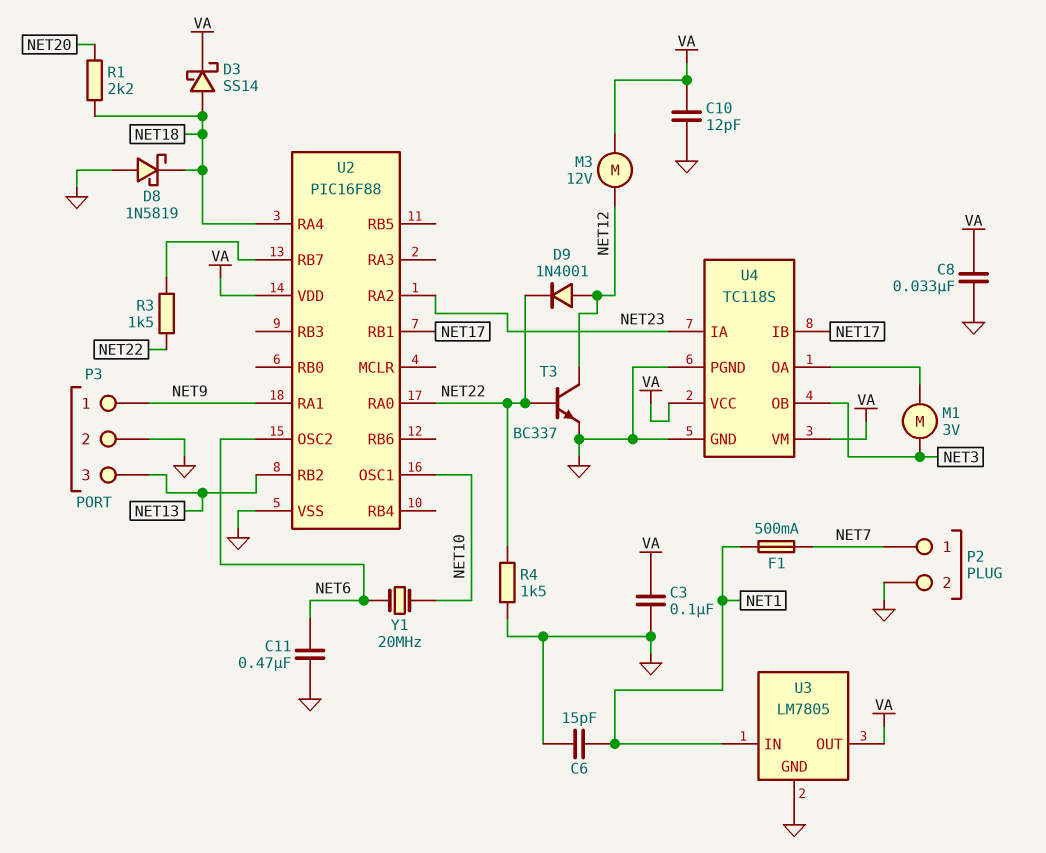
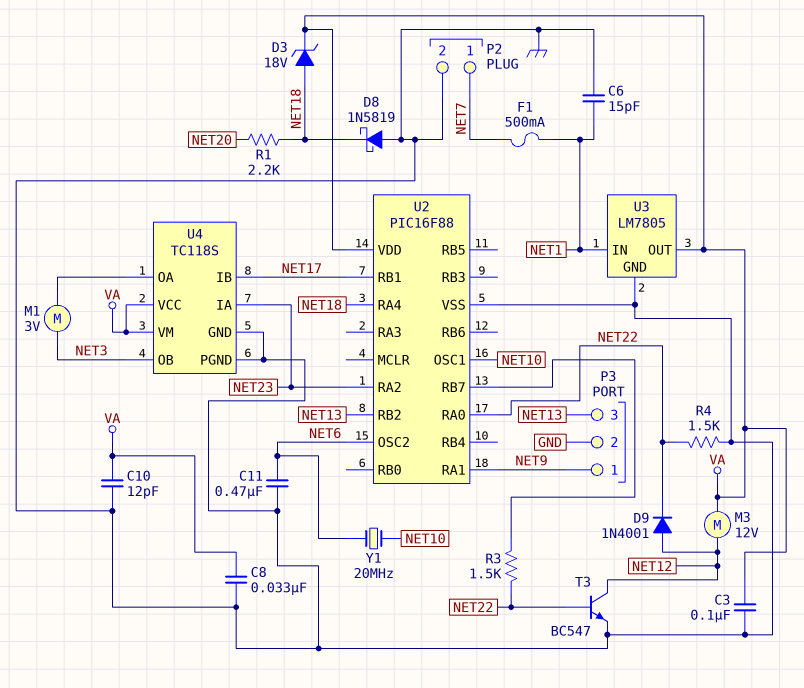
D3: schottky SS14 (A NET18, K VA) -> zener 18V (A NET18, K VA)
T3: NPN BC337 (B NET22, C NET12, E GND) -> NPN BC547 (B NET22, C NET12, E GND)

